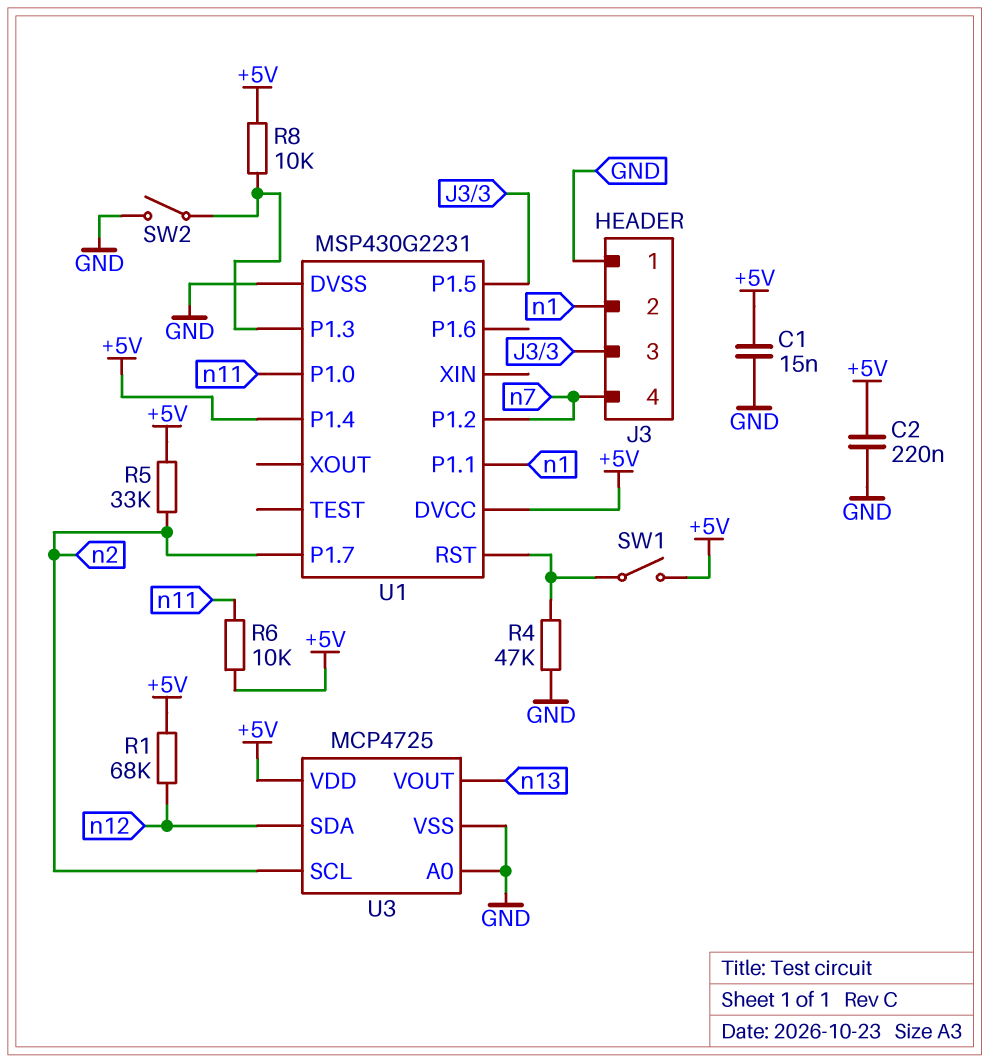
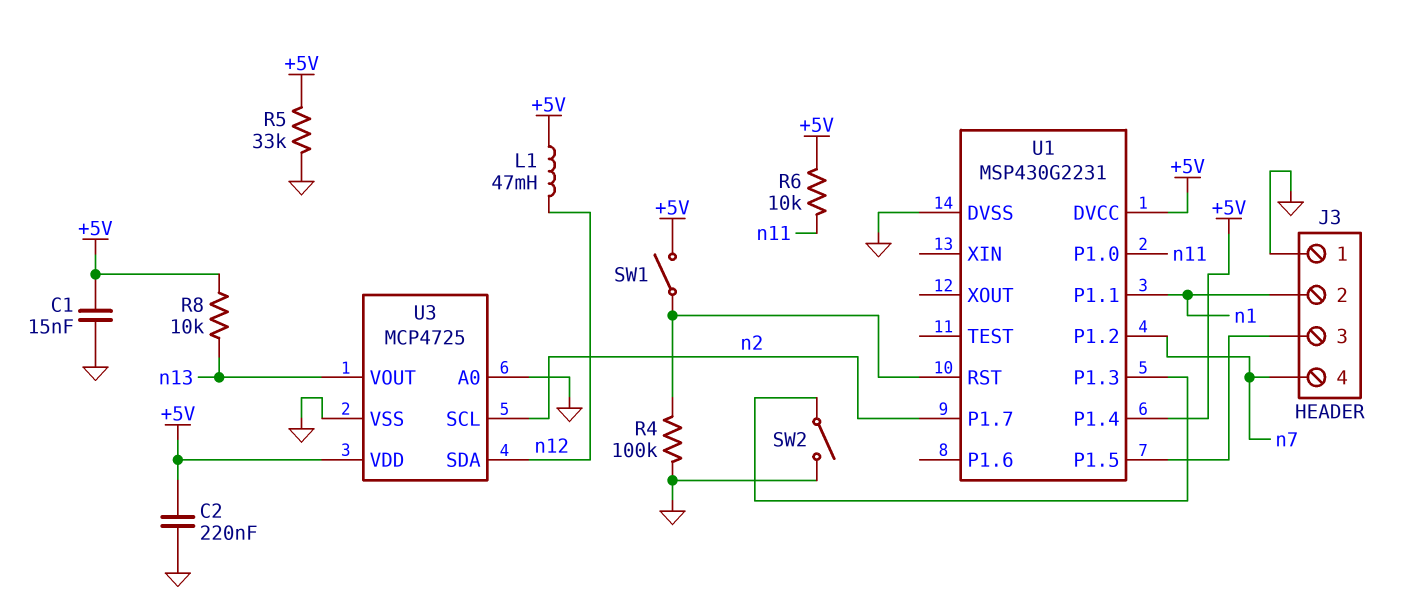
L1: none -> 47mH (+5V, n12)
R1: 68k (+5V, n12) -> none
R4: 47k (GND, U1/RST) -> 100k (GND, U1/RST)
R5: 33k (+5V, n2) -> 33k (+5V, GND)
R8: 10k (+5V, U1/P1.3) -> 10k (+5V, n13)

